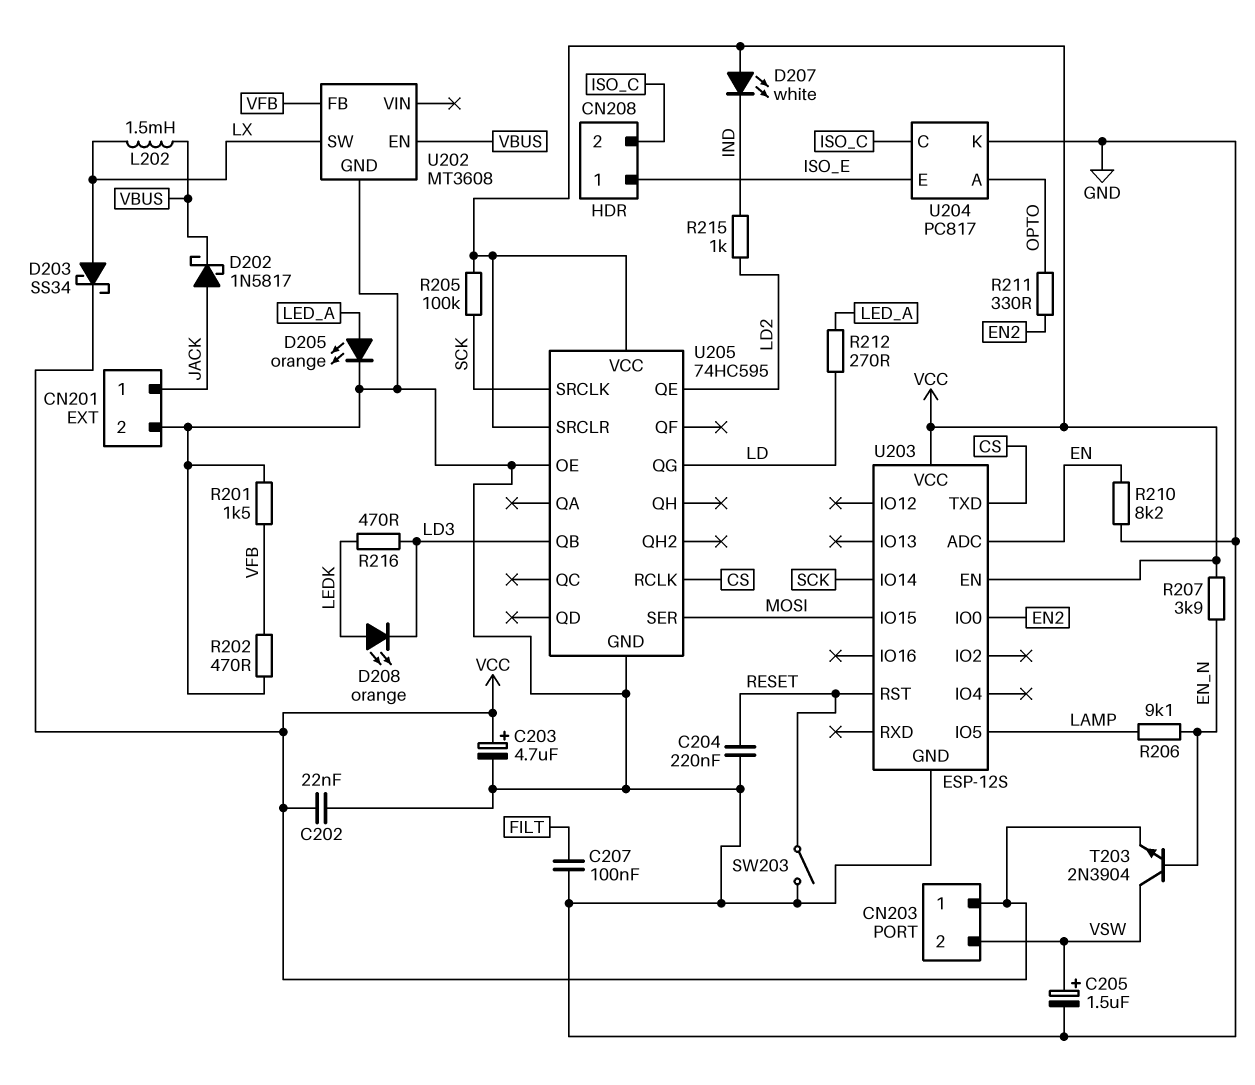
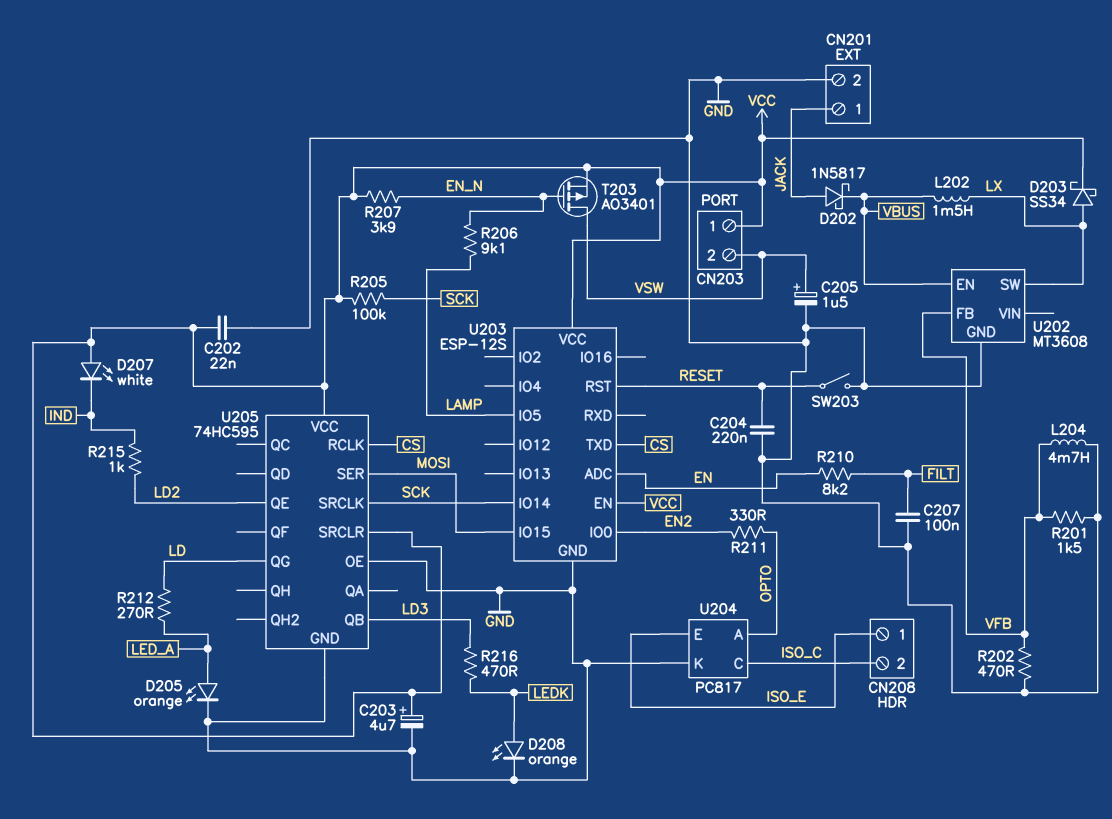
D208: LED orange (A LEDK, K LD3) -> LED orange (A LEDK, K GND)
L204: none -> 4.7mH (GND, VFB)
R210: 8.2k (EN, GND) -> 8.2k (EN, FILT)
T203: NPN 2N3904 (B EN_N, C VSW, E VCC) -> PMOS AO3401 (G EN_N, D VSW, S VCC)

